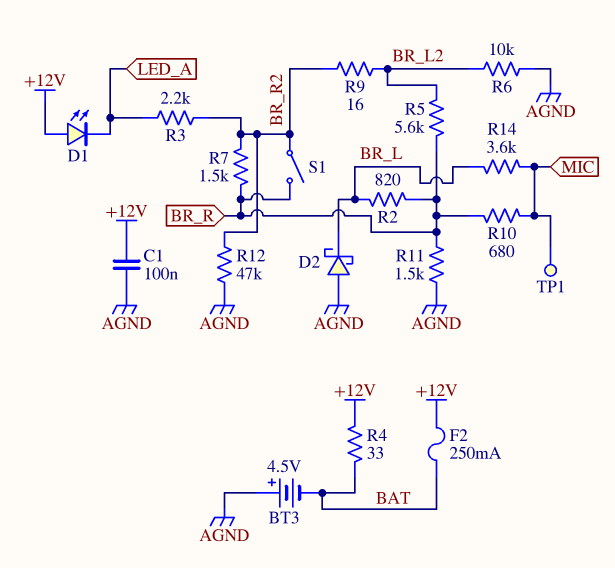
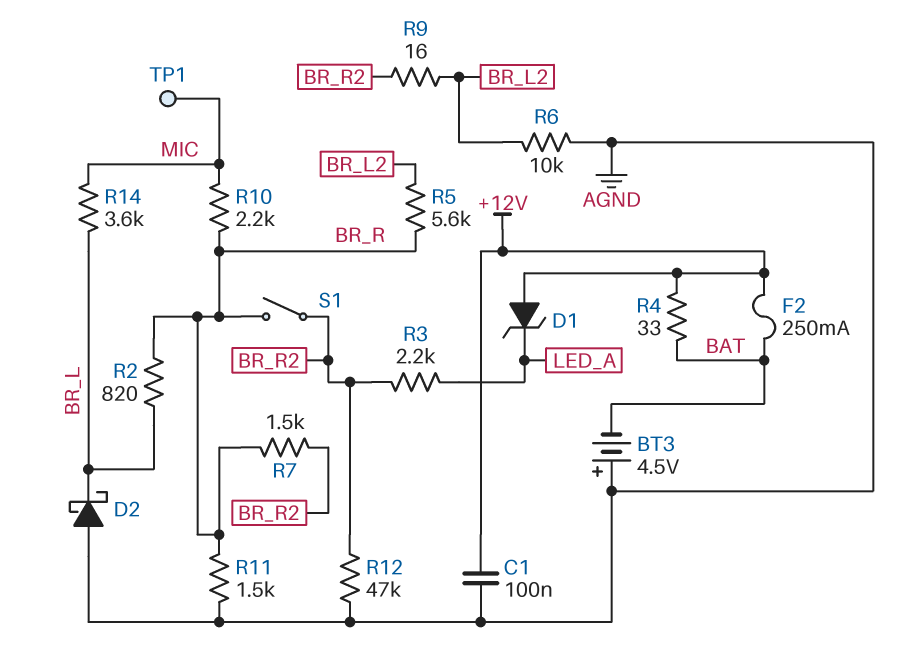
D1: LED (A +12V, K LED_A) -> zener (A +12V, K LED_A)
R10: 680 (BR_R, MIC) -> 2.2k (BR_R, MIC)

